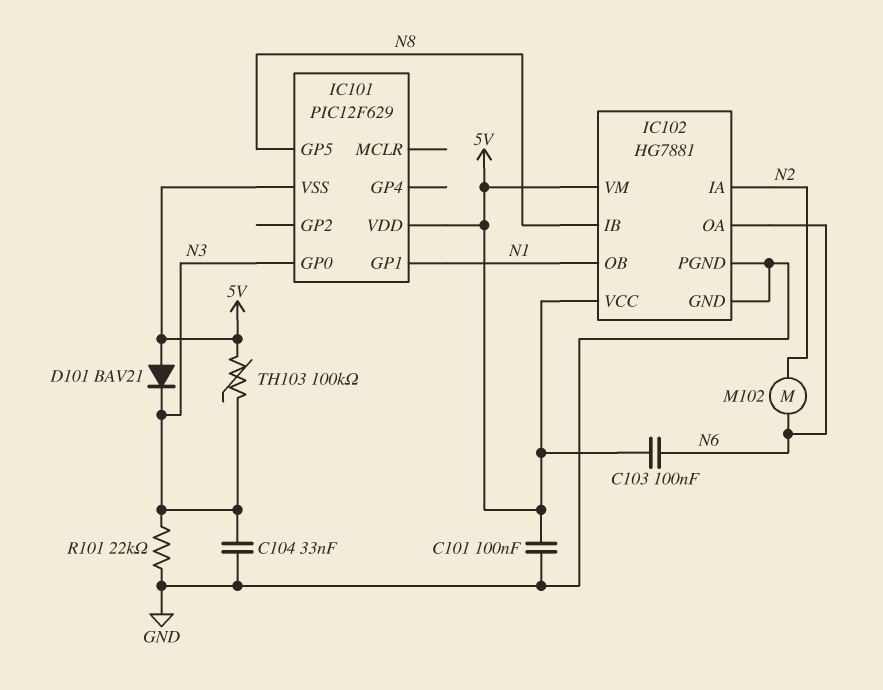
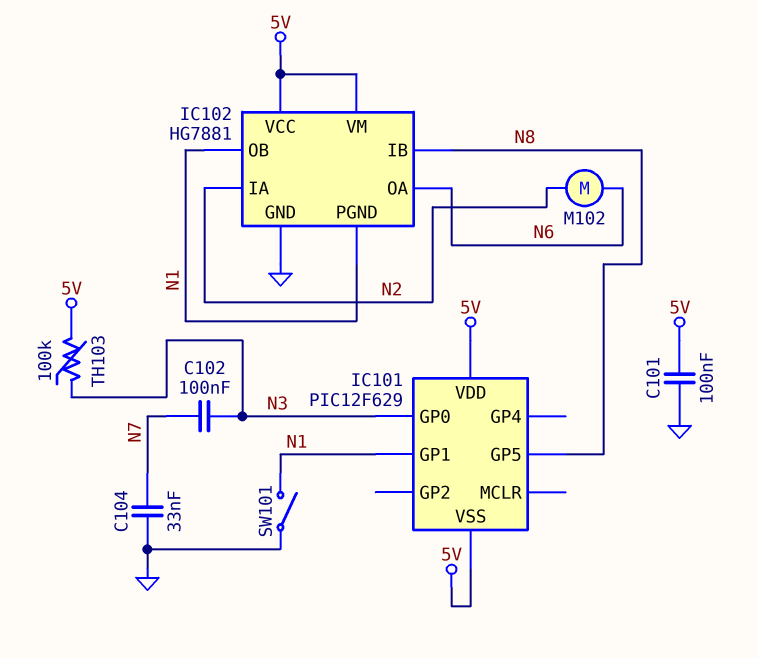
C102: none -> 100nF (N3, N7)
C103: 100nF (5V, N6) -> none
C104: 33nF (GND, N3) -> 33nF (GND, N7)
D101: diode BAV21 (A 5V, K N3) -> none
IC102 pin PGND: GND -> N1
R101: 22k (GND, N3) -> none
SW101: none -> switch (GND, N1)

